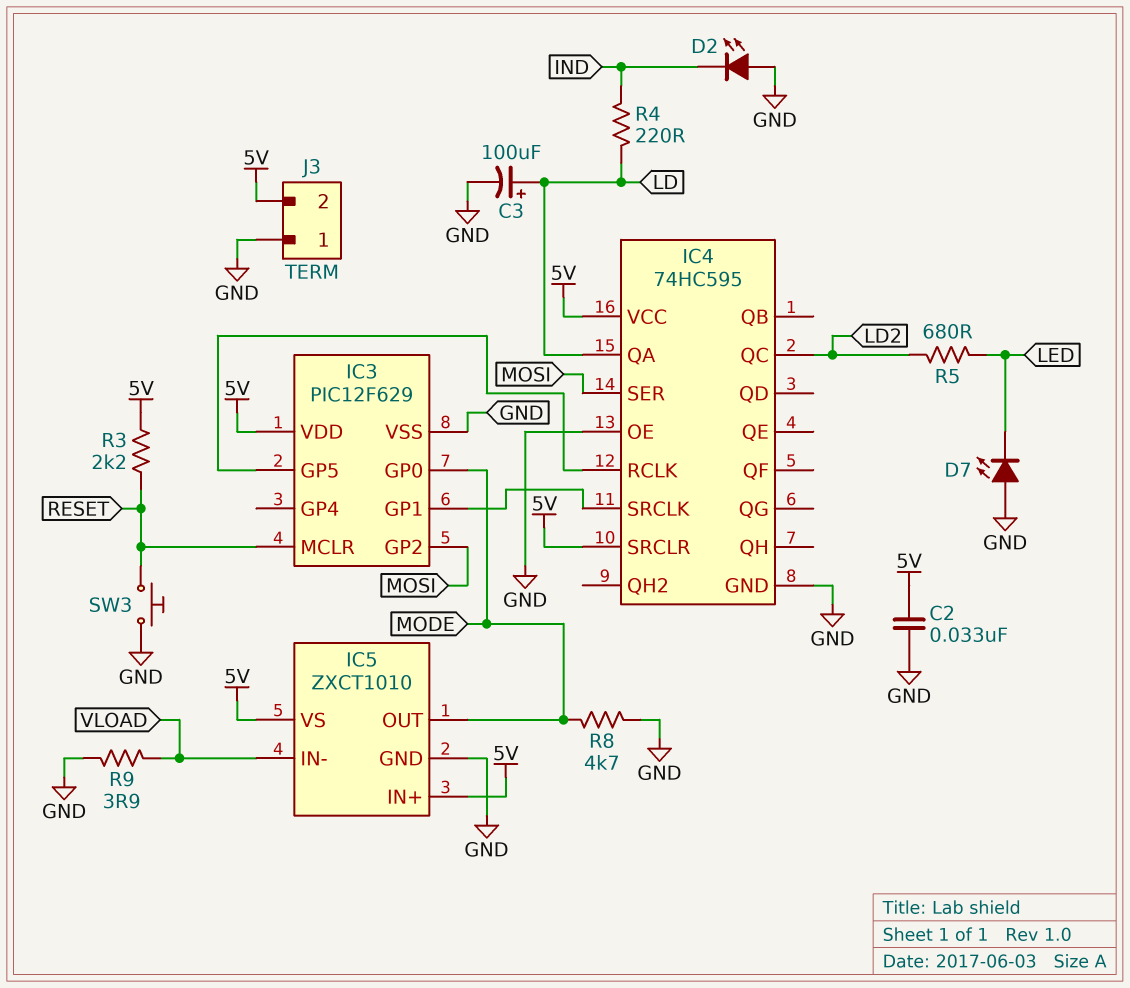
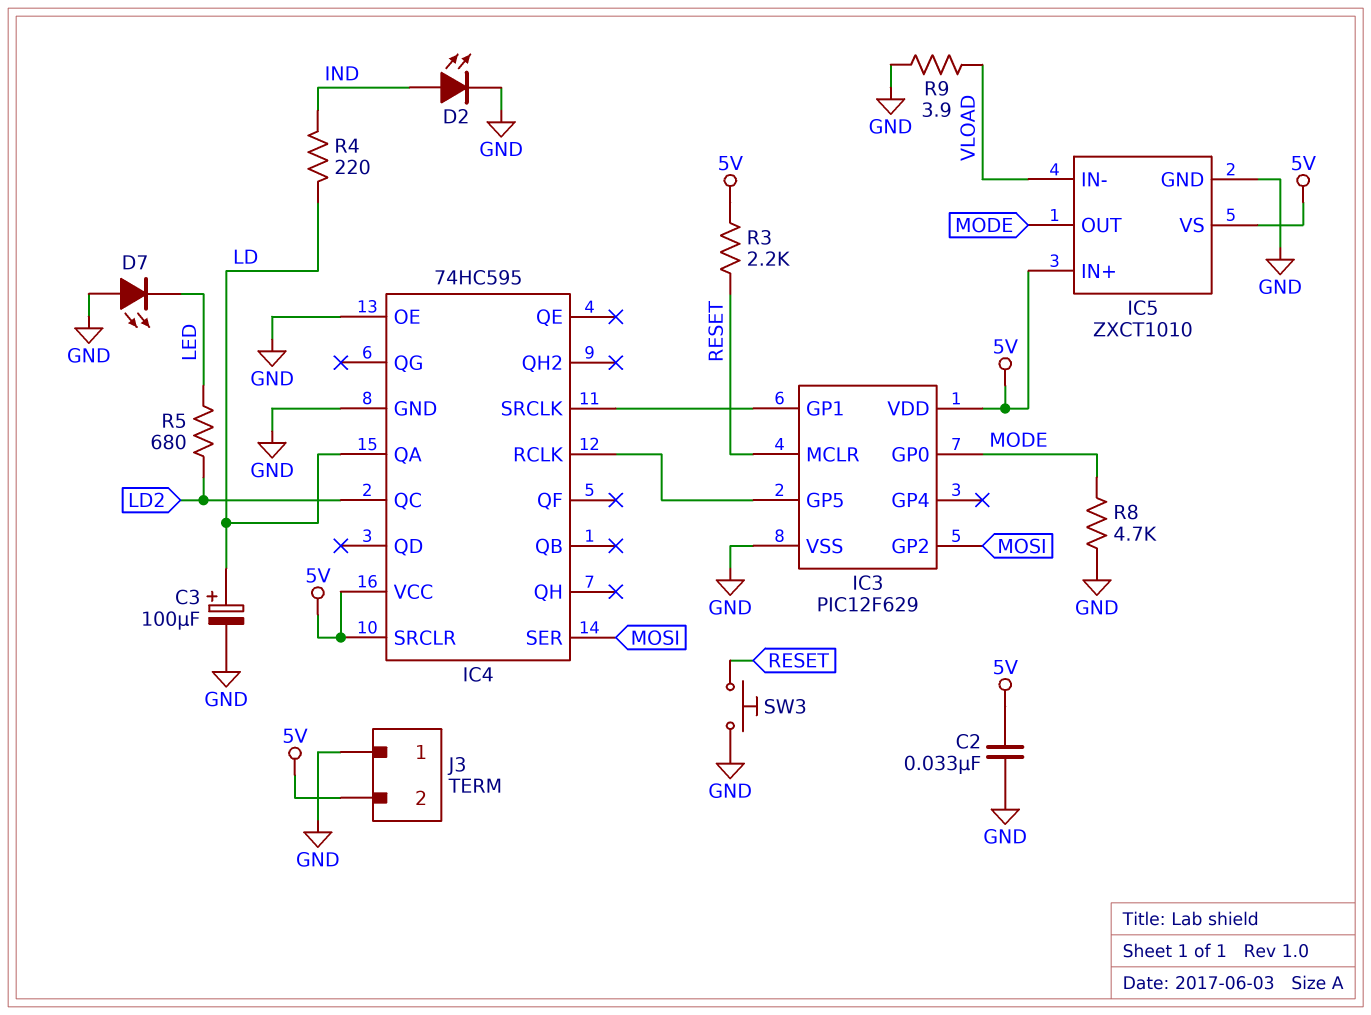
D2: LED (A GND, K IND) -> LED (A IND, K GND)

